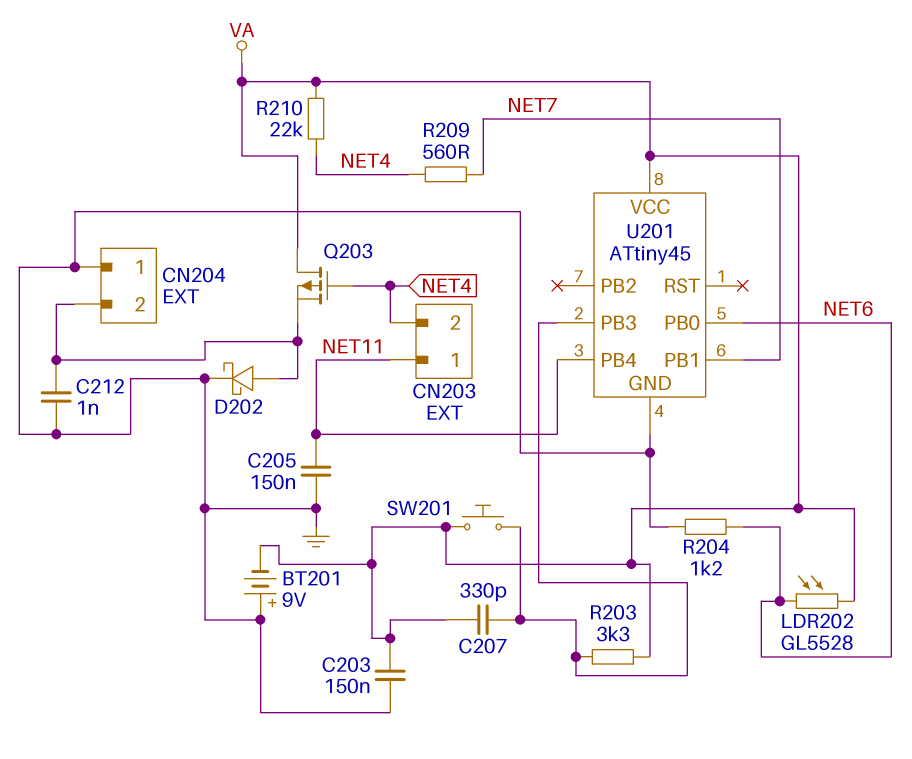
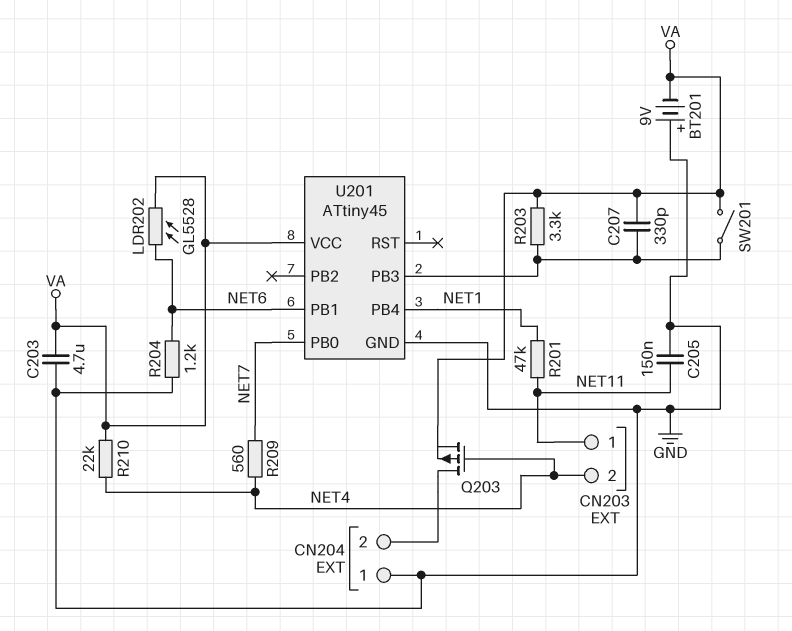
C203: 150nF (GND, VA) -> 4.7uF (GND, VA)
C212: 1nF (CN204/2, GND) -> none
D202: schottky (A CN204/2, K GND) -> none
Q203: PMOS (G NET4, D VA, S CN204/2) -> PMOS (G NET4, D CN204/2, S VA)
R201: none -> 47k (NET1, NET11)
SW201: button (U201/PB3, VA) -> switch (U201/PB3, VA)
U201 pin PB0: NET6 -> NET7
U201 pin PB1: NET7 -> NET6
U201 pin PB4: NET11 -> NET1

